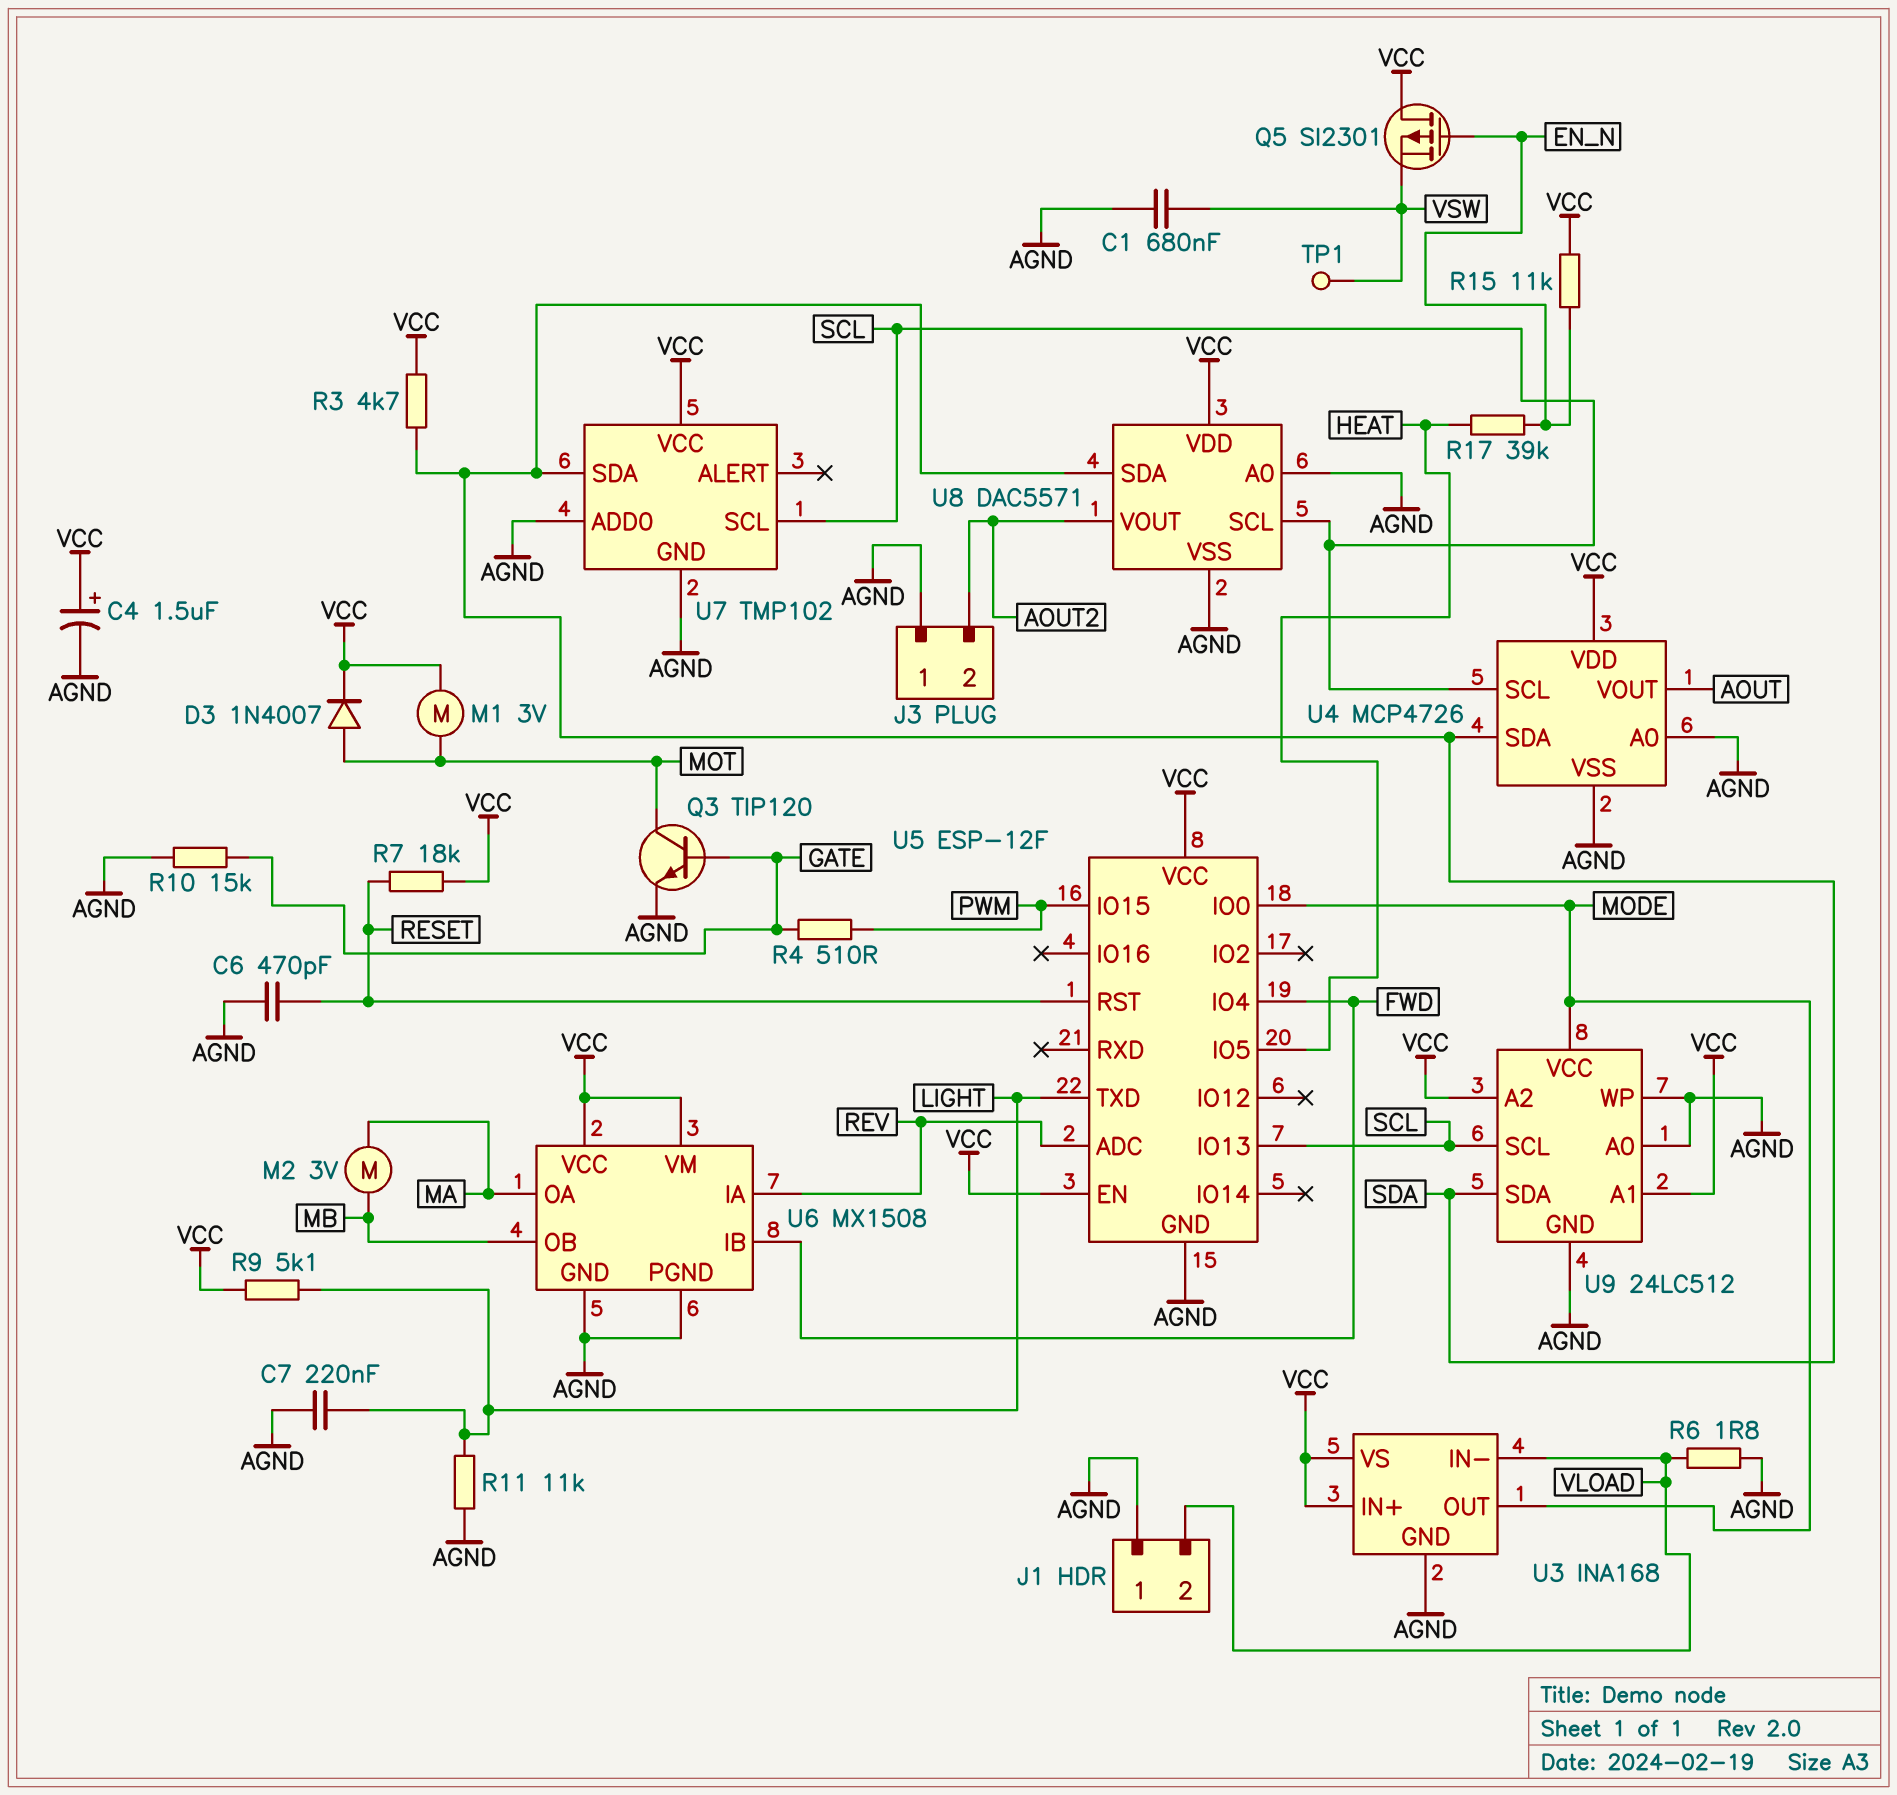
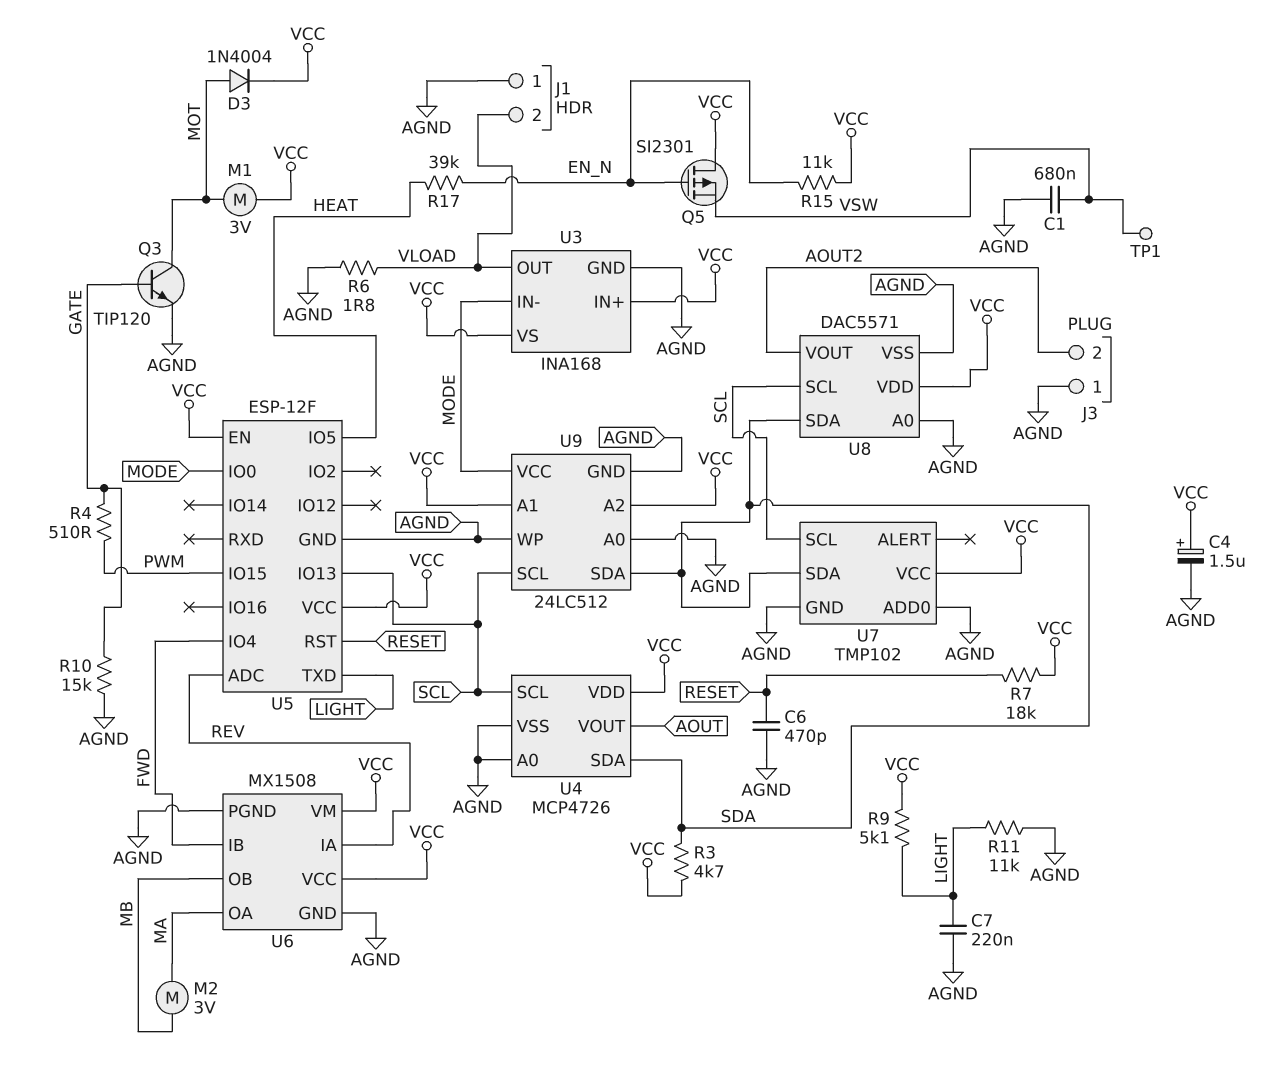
D3: diode 1N4007 (A MOT, K VCC) -> diode 1N4004 (A MOT, K VCC)
U3 pin IN-: VLOAD -> MODE
U3 pin OUT: MODE -> VLOAD

